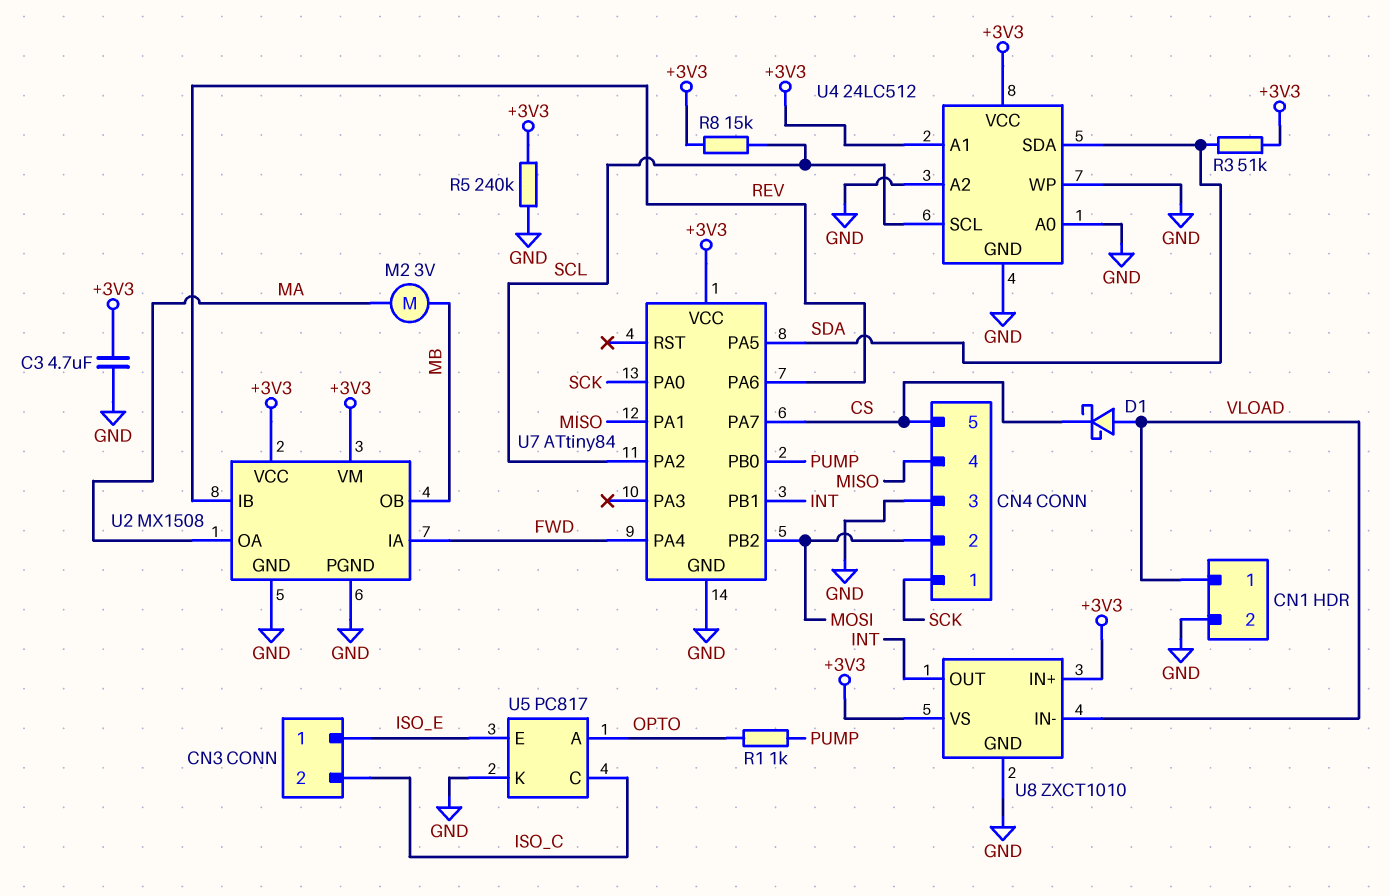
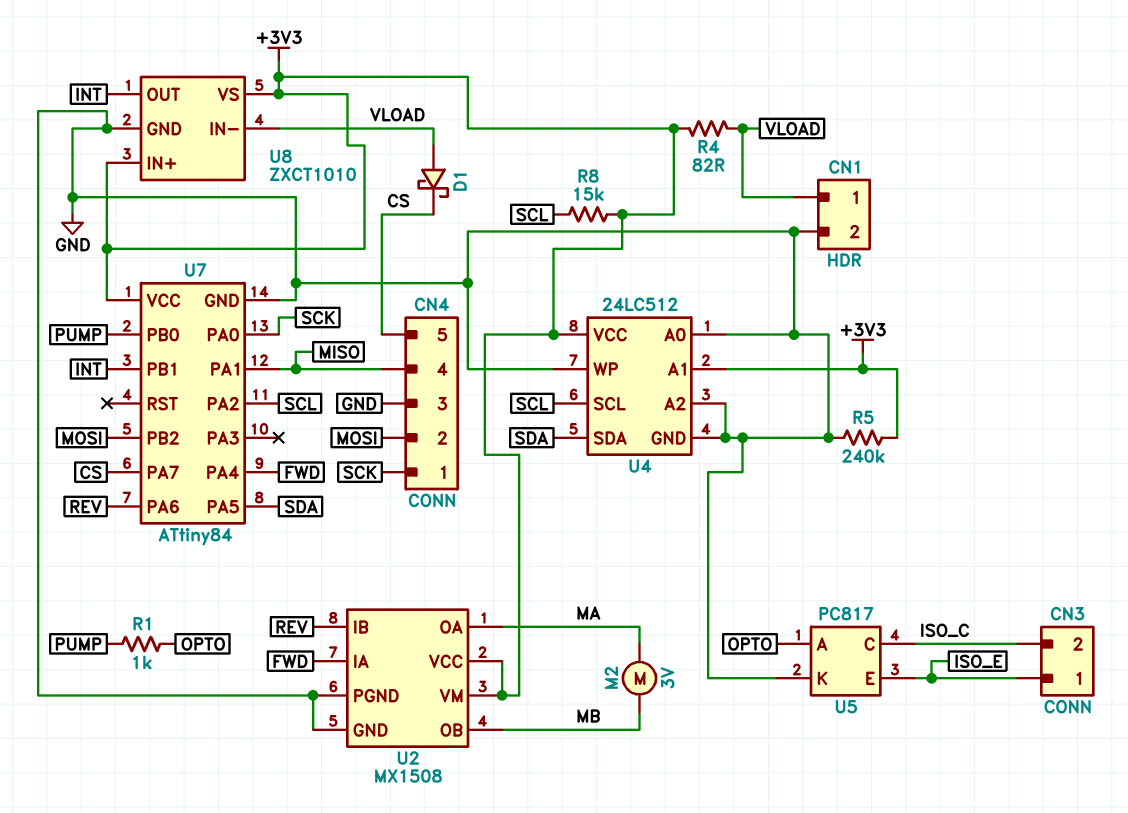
C3: 4.7uF (+3V3, GND) -> none
R3: 51k (+3V3, SDA) -> none
R4: none -> 82 (+3V3, VLOAD)

